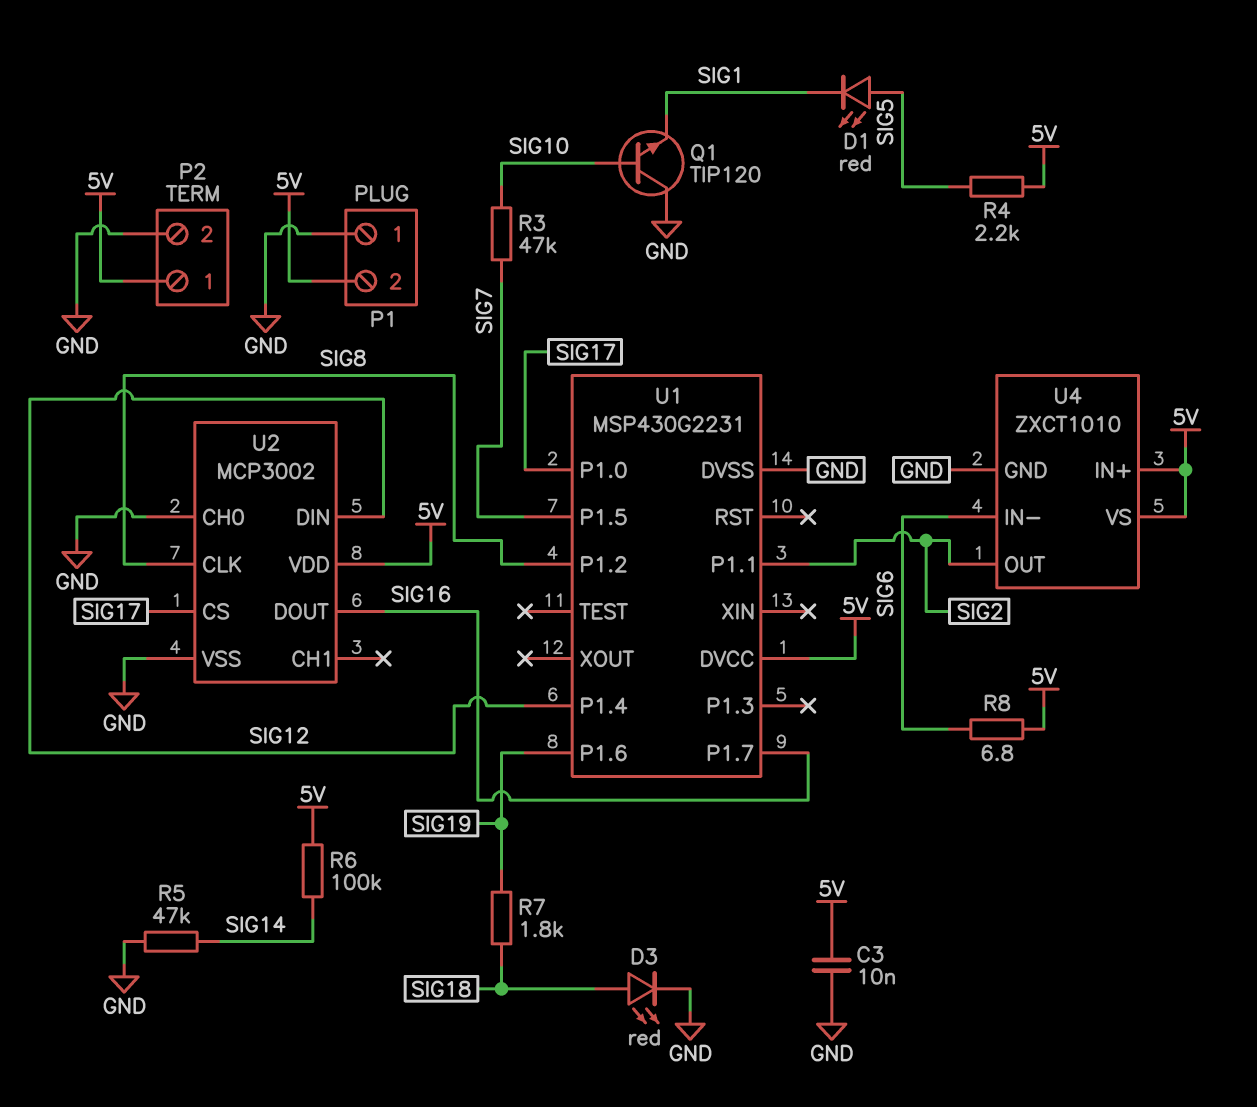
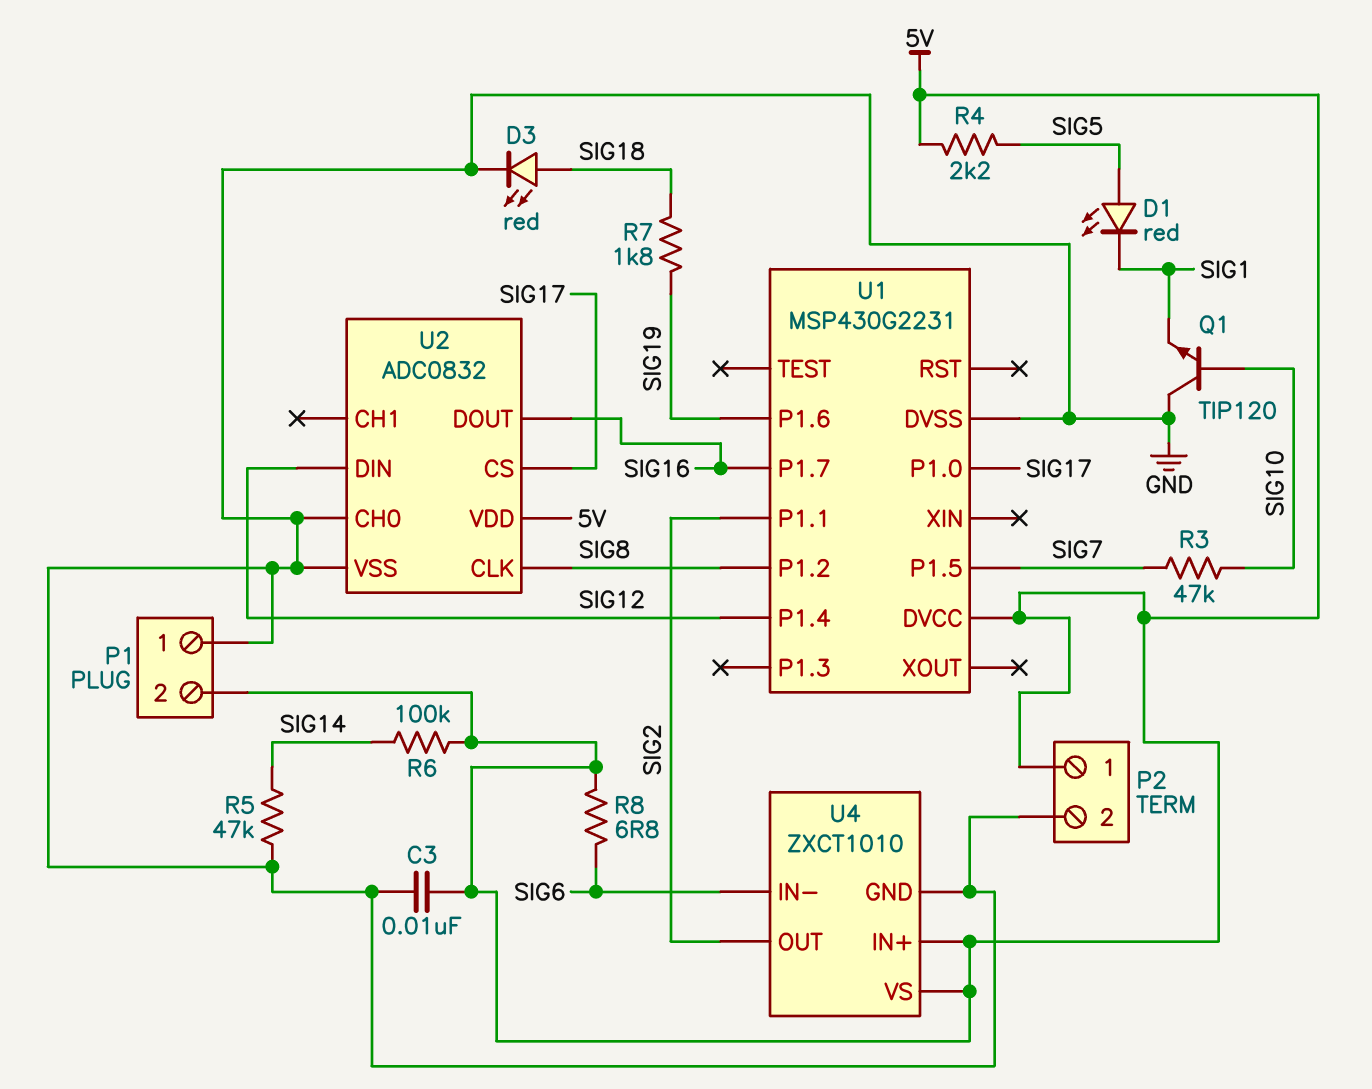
U2: MCP3002 -> ADC0832

